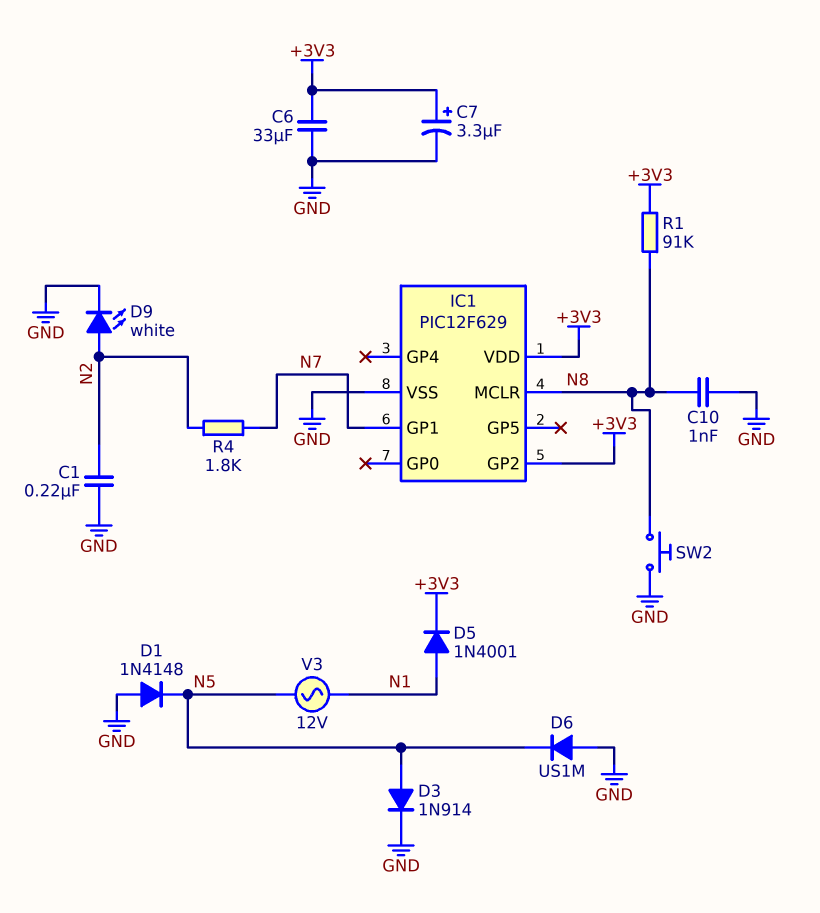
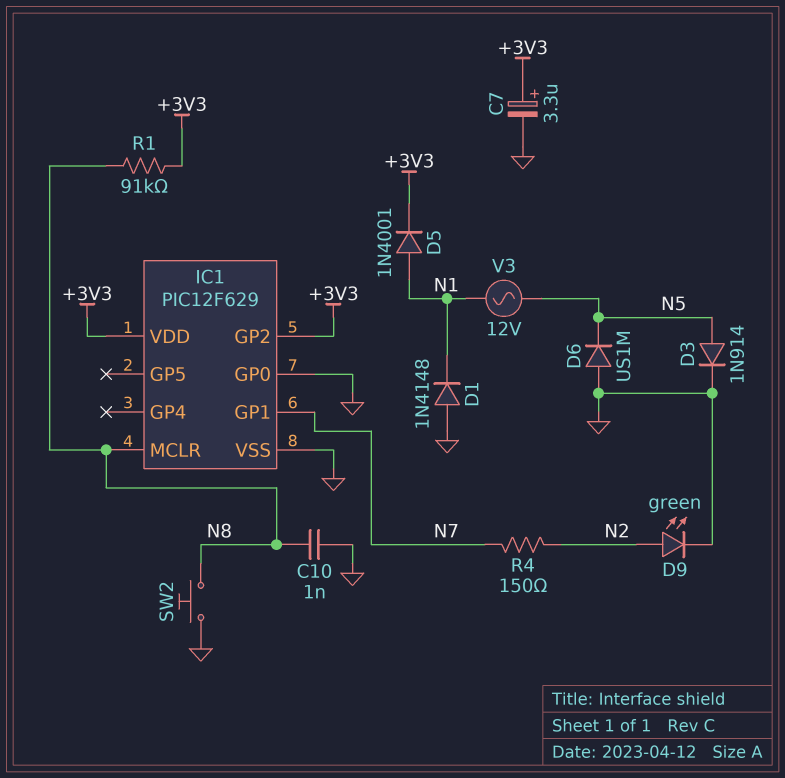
C1: 220nF (GND, N2) -> none
C6: 33uF (+3V3, GND) -> none
D1: diode 1N4148 (A GND, K N5) -> diode 1N4148 (A GND, K N1)
D9: LED white (A N2, K GND) -> LED green (A N2, K GND)
IC1 pin GP0: none -> GND
R4: 1.8k (N2, N7) -> 150 (N2, N7)

